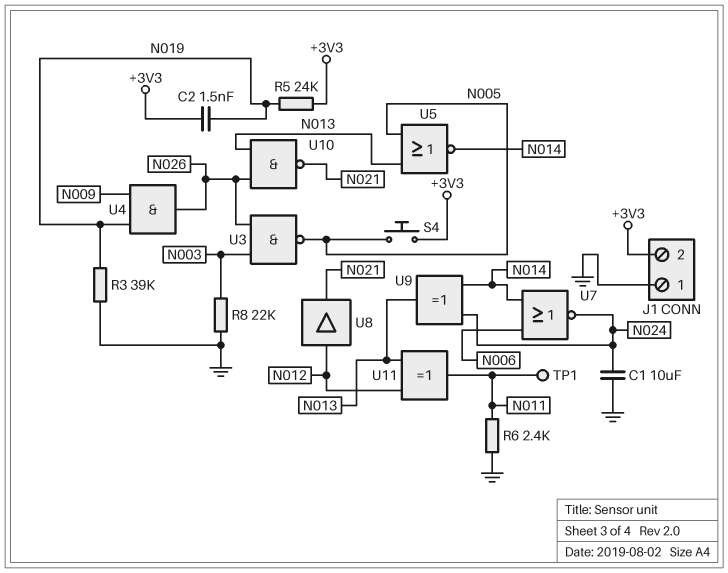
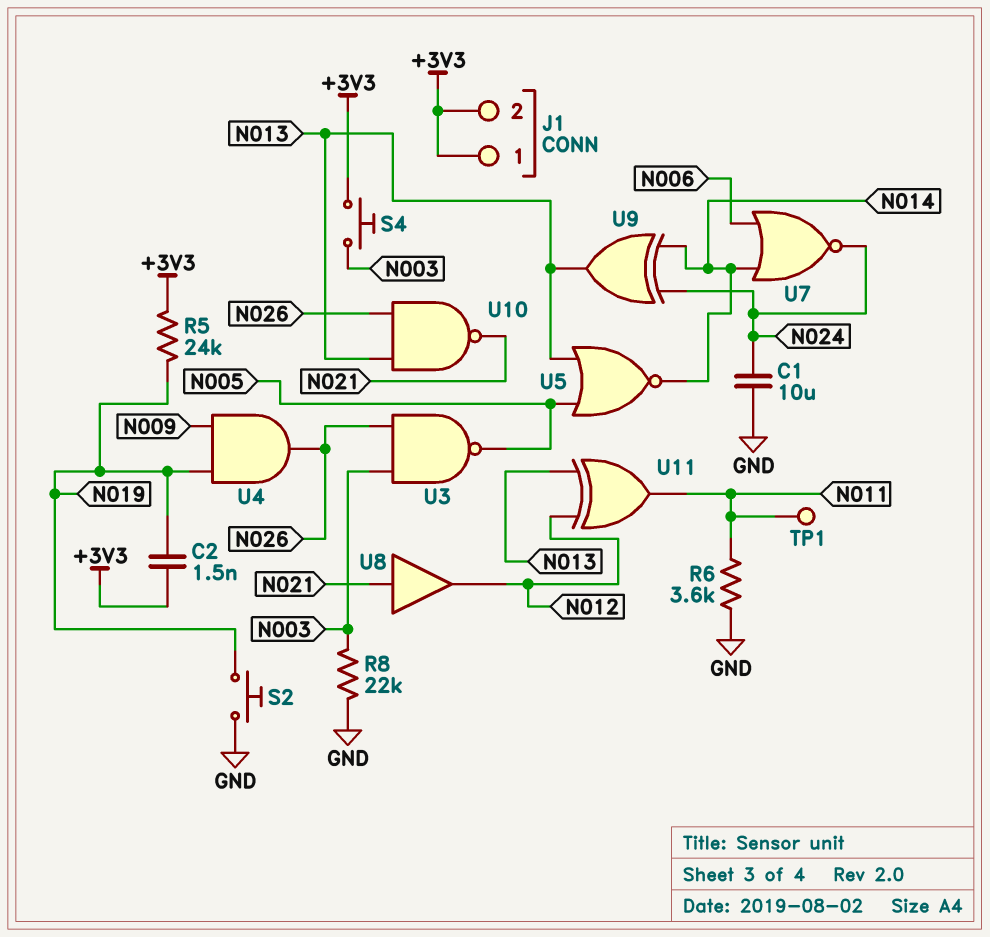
J1 pin 1: GND -> +3V3
R3: 39k (GND, N019) -> none
R6: 2.4k (GND, N011) -> 3.6k (GND, N011)
S2: none -> button (GND, N019)
S4: button (+3V3, N005) -> button (+3V3, N003)
U8: buffer (in N012, out N021) -> buffer (in N021, out N012)

